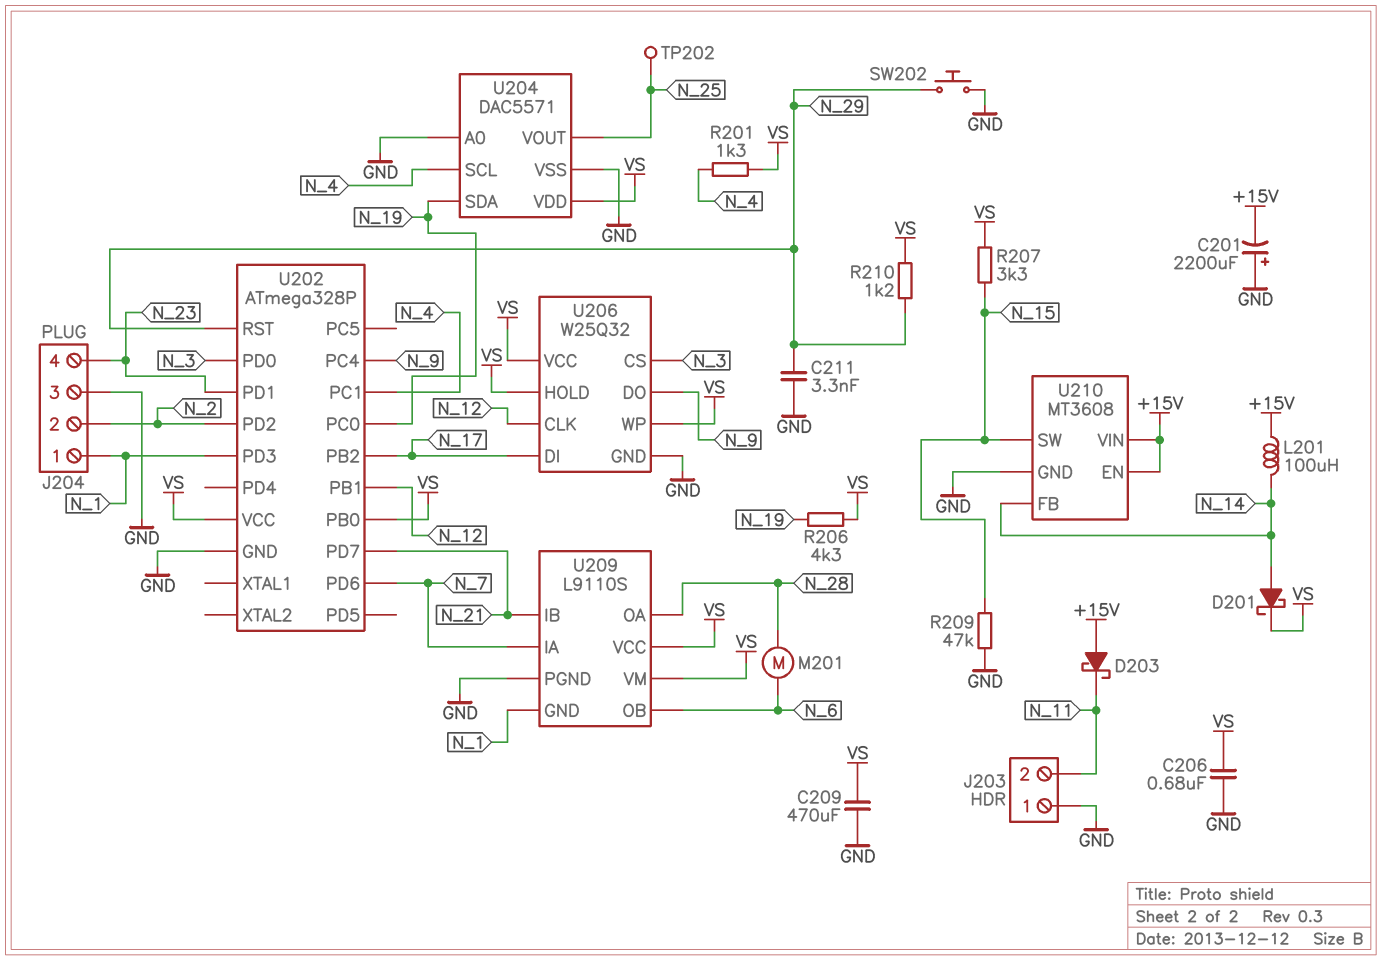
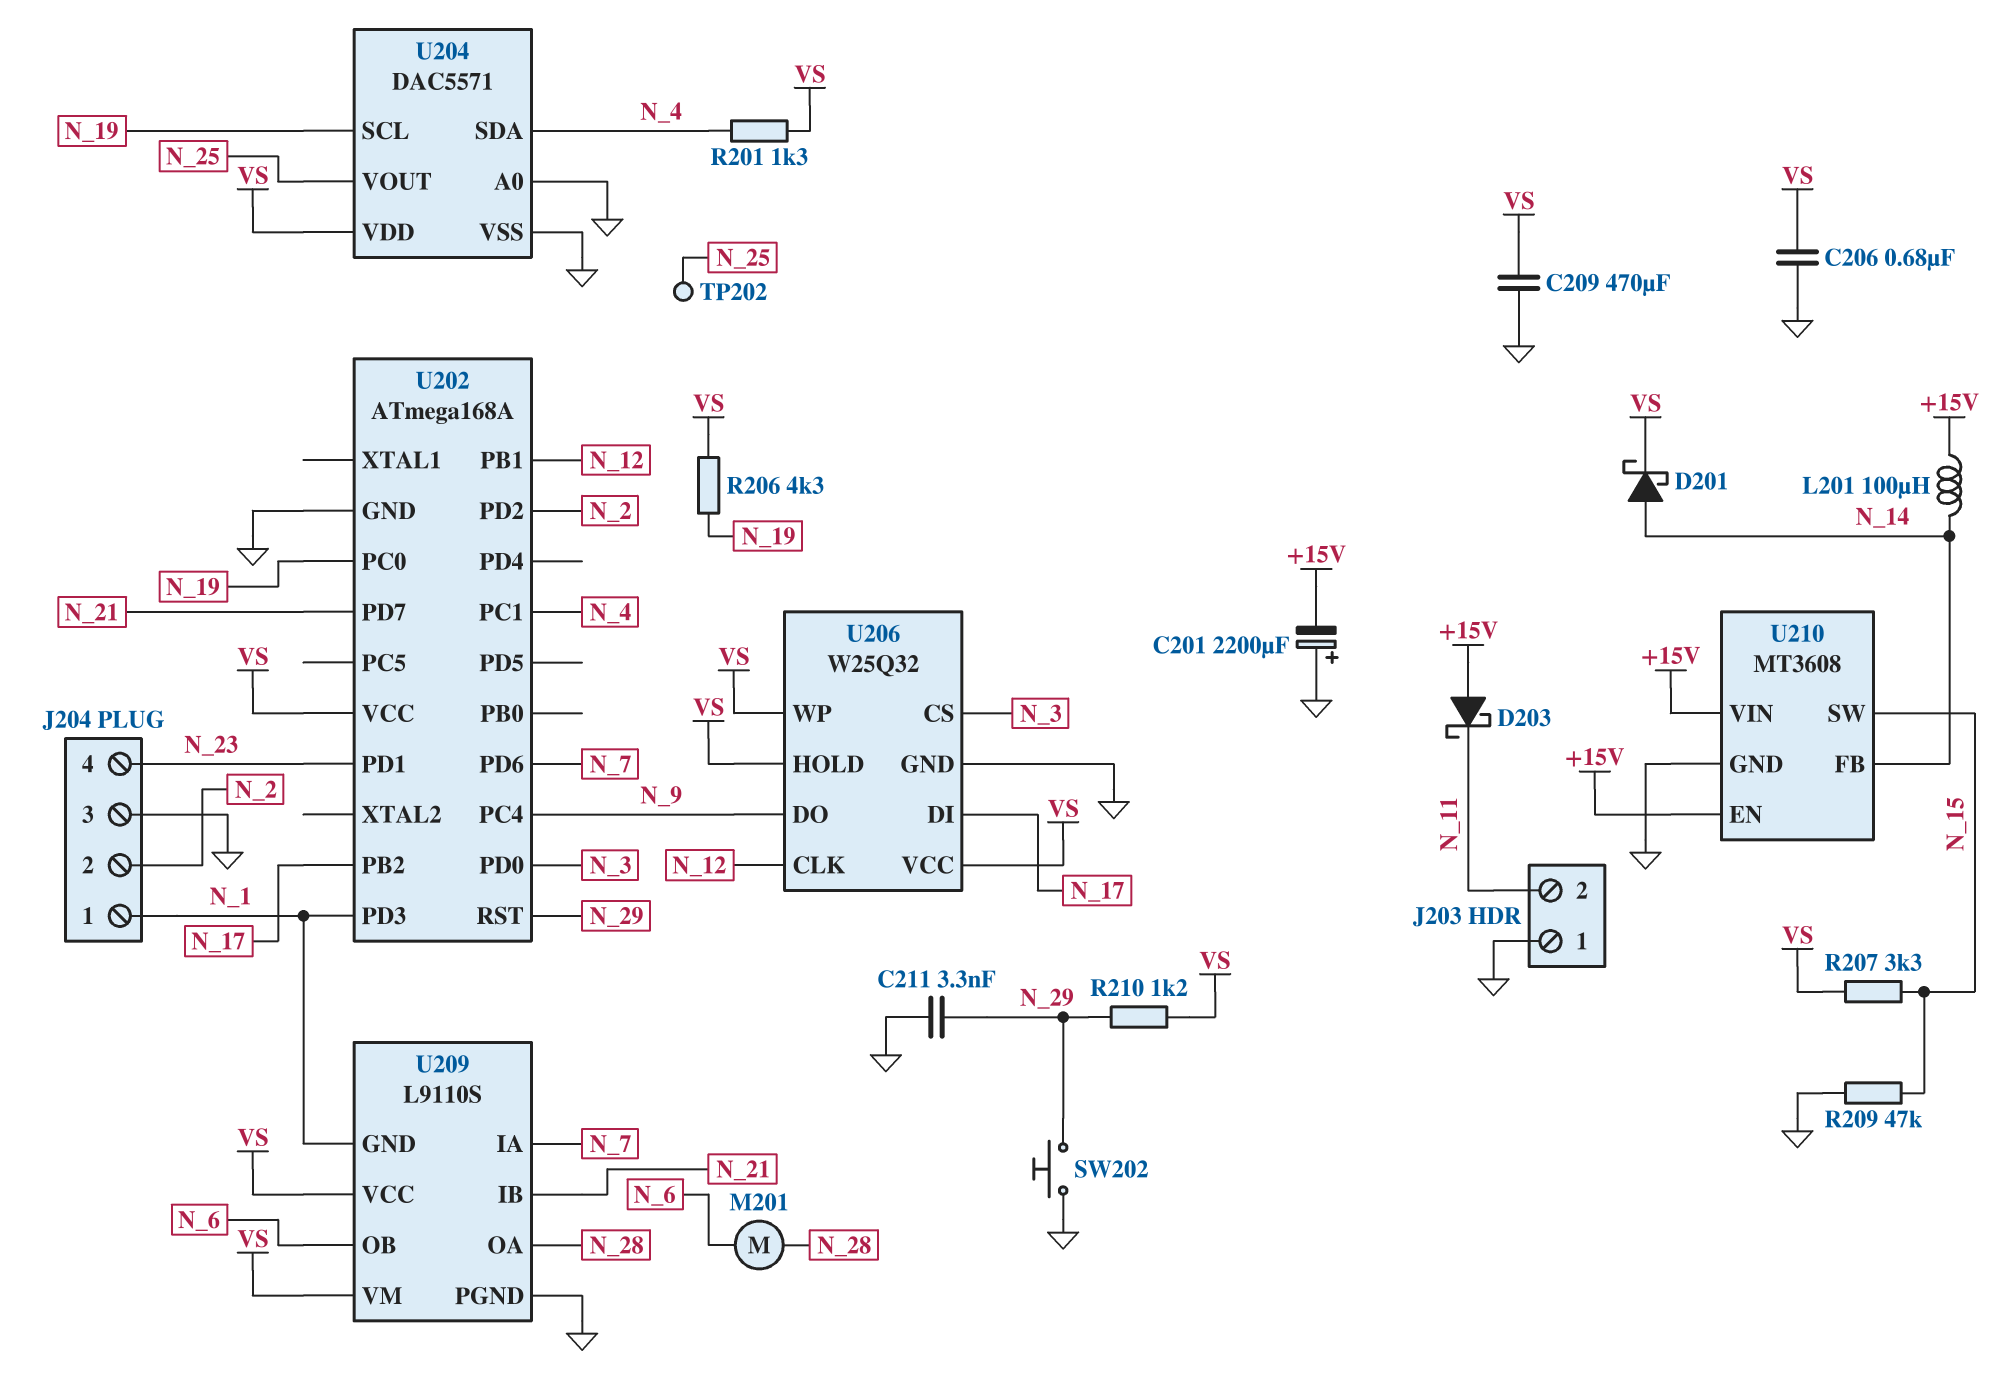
U202: ATmega328P -> ATmega168A
U202 pin PB0: VS -> none
U204 pin SCL: N_4 -> N_19
U204 pin SDA: N_19 -> N_4

